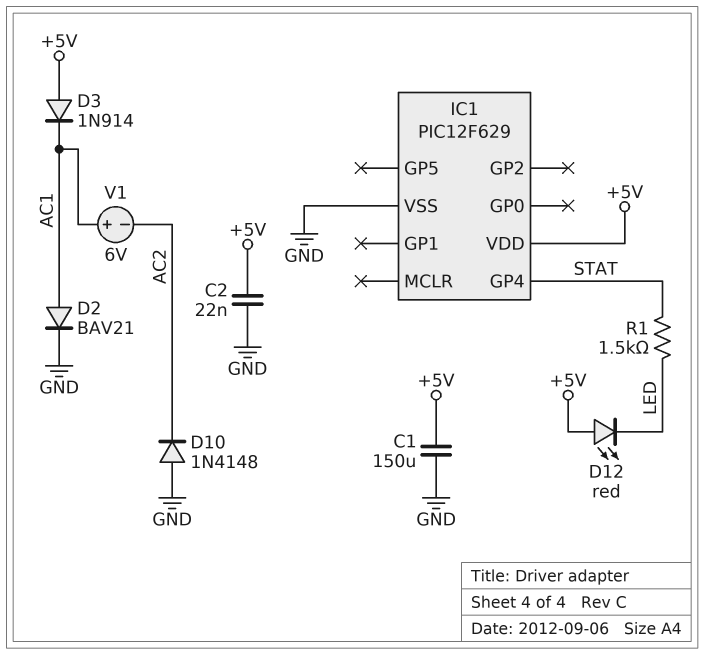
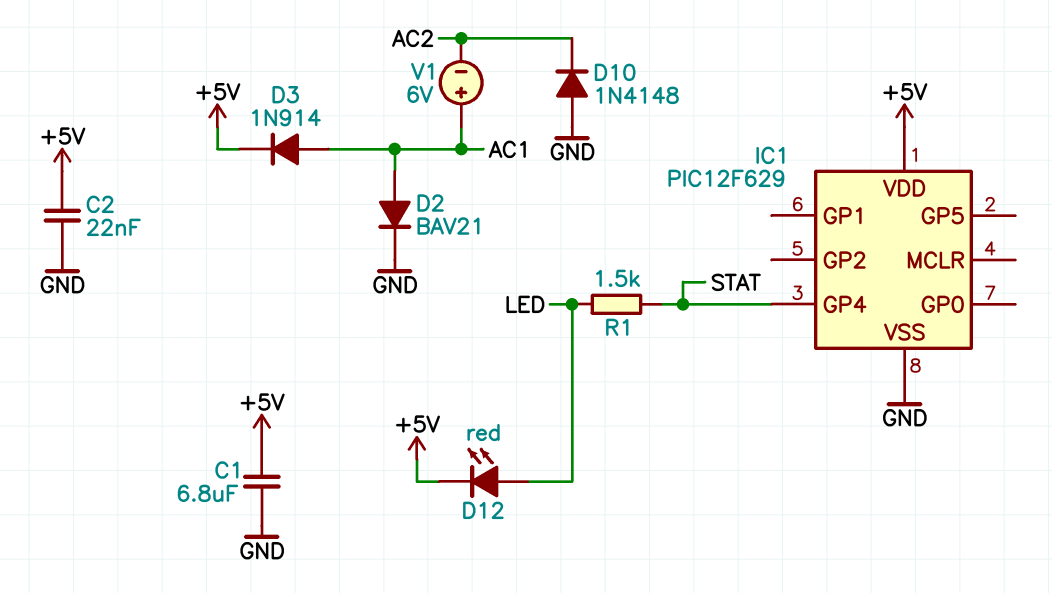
C1: 150uF (+5V, GND) -> 6.8uF (+5V, GND)
D3: diode 1N914 (A +5V, K AC1) -> diode 1N914 (A AC1, K +5V)
D12: LED red (A +5V, K LED) -> LED red (A LED, K +5V)

